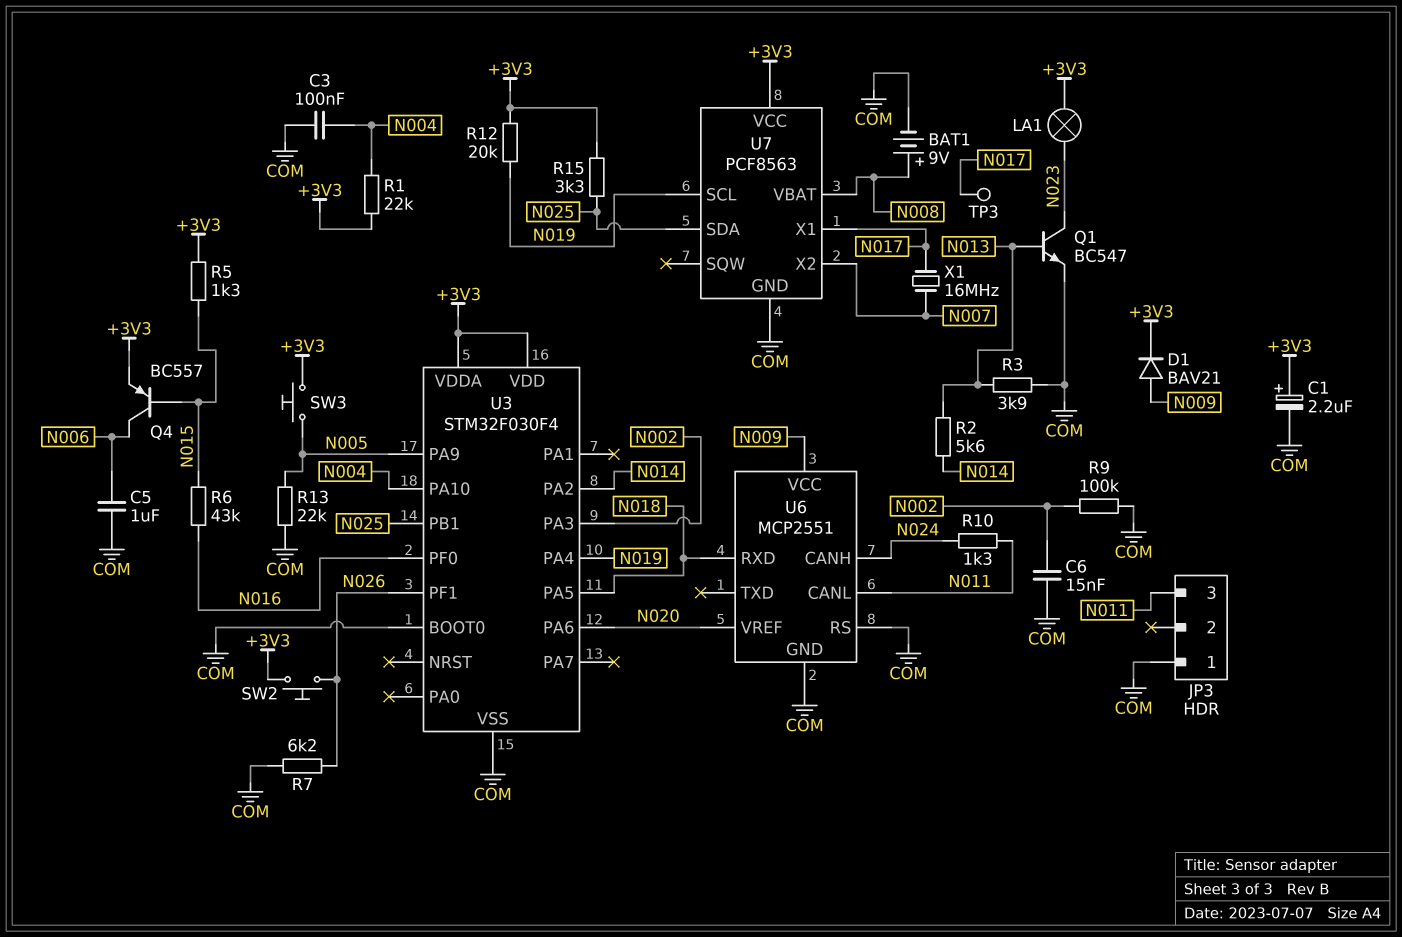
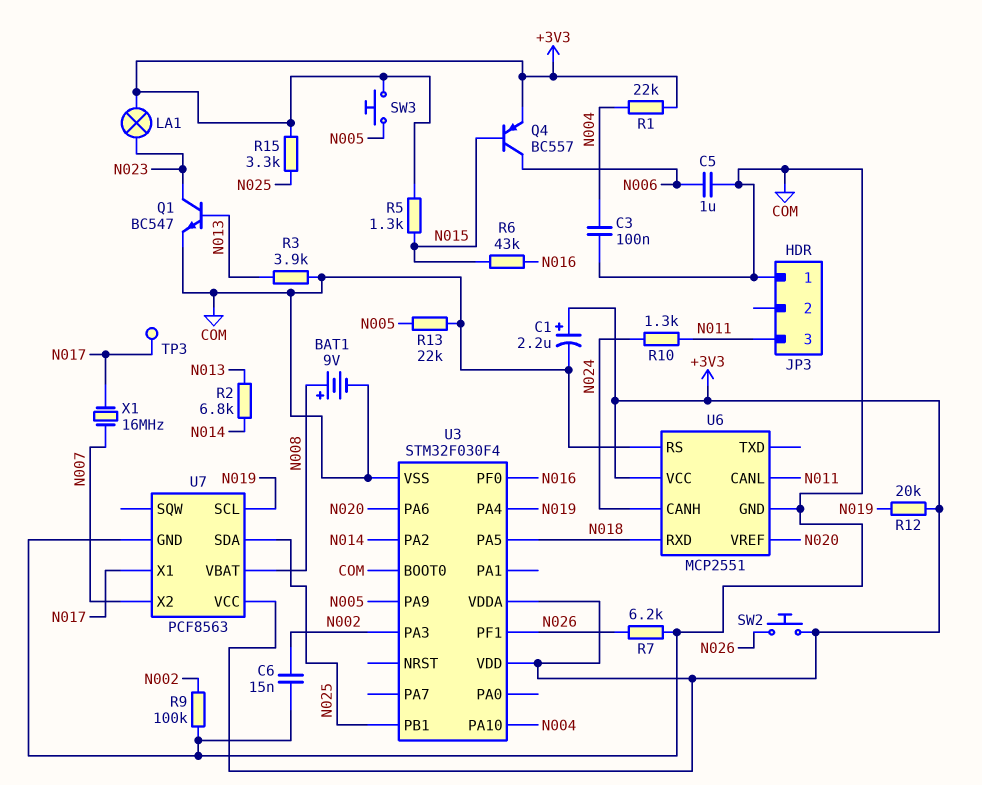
D1: diode BAV21 (A N009, K +3V3) -> none
R2: 5.6k (N013, N014) -> 6.8k (N013, N014)
U6 pin VCC: N009 -> +3V3

